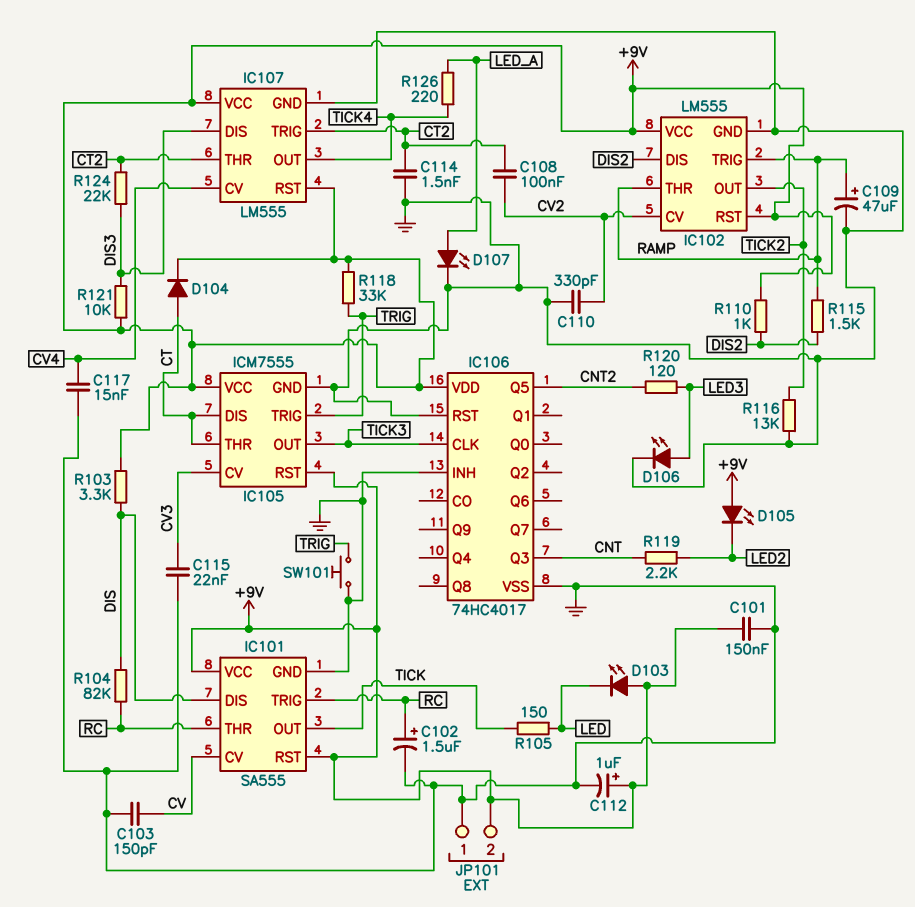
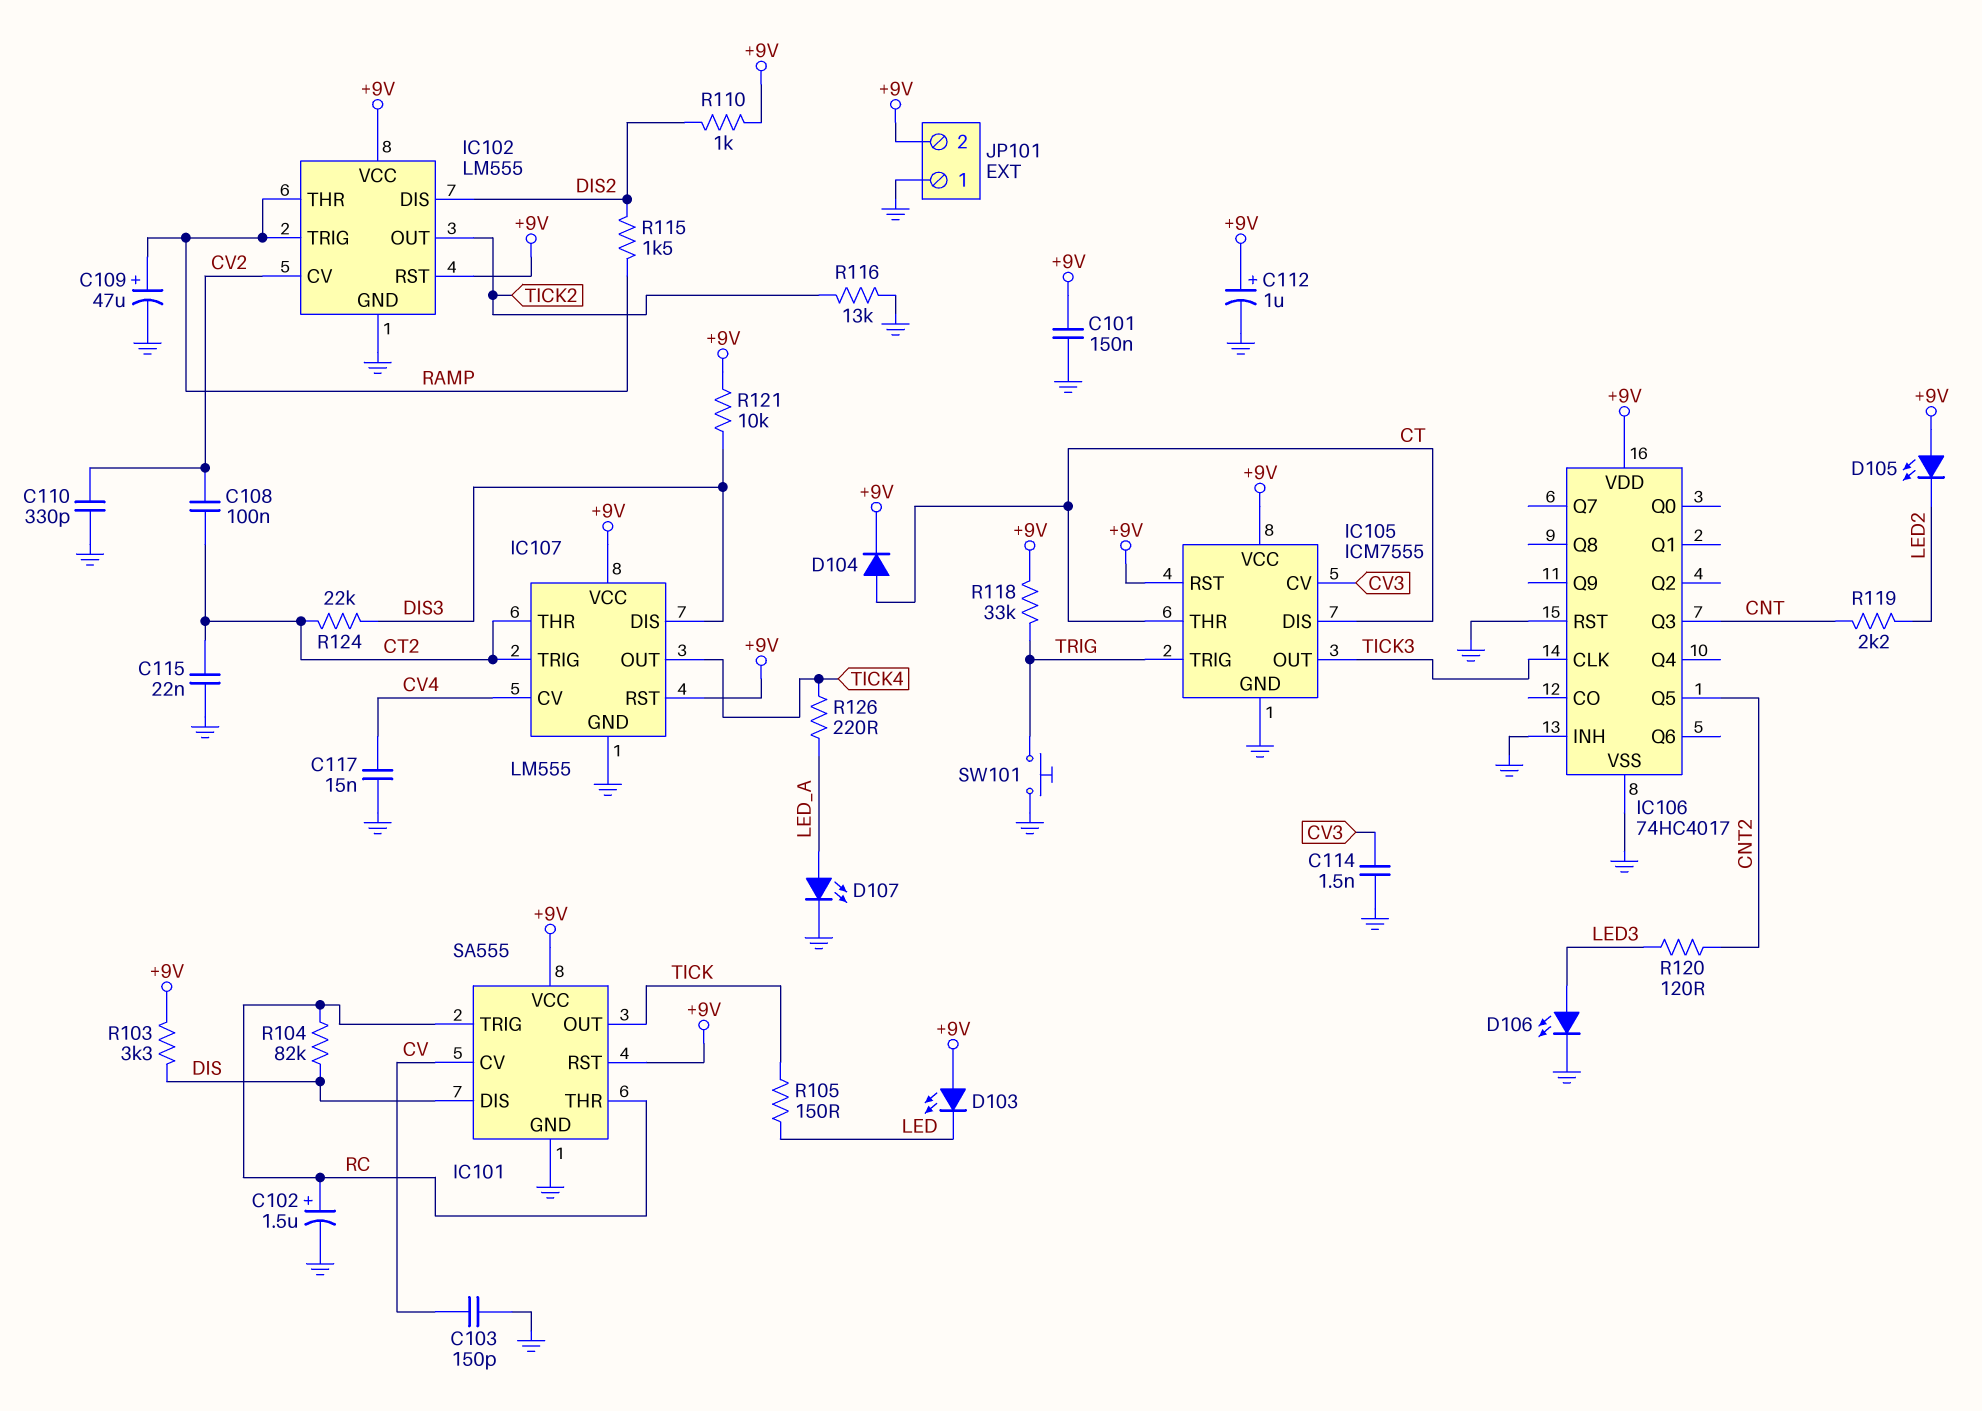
C114: 1.5nF (CT2, GND) -> 1.5nF (CV3, GND)
C115: 22nF (CV3, GND) -> 22nF (CT2, GND)

